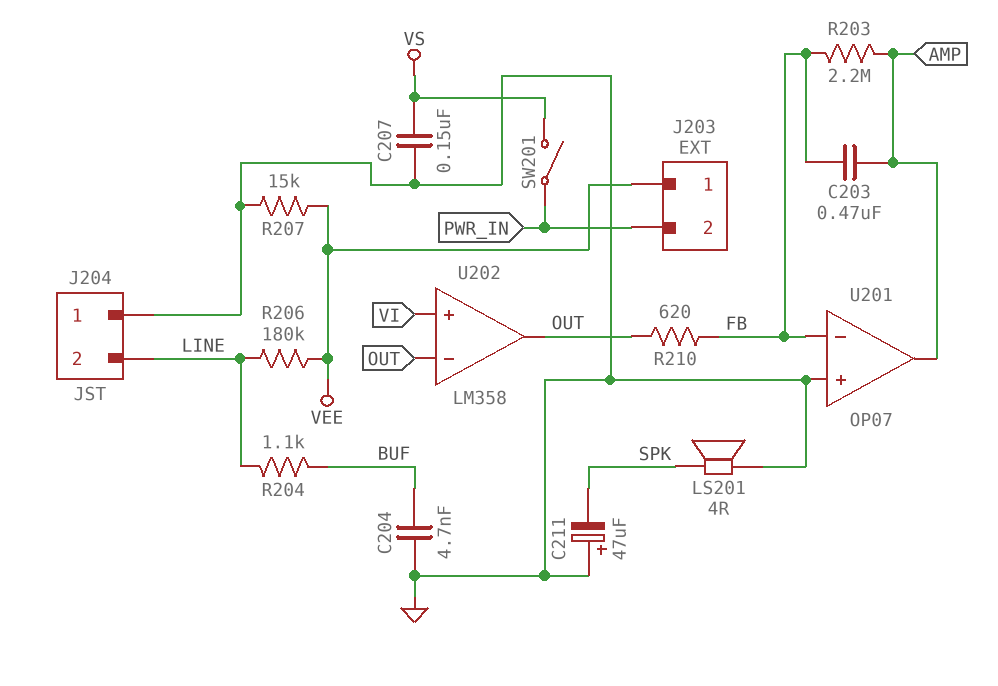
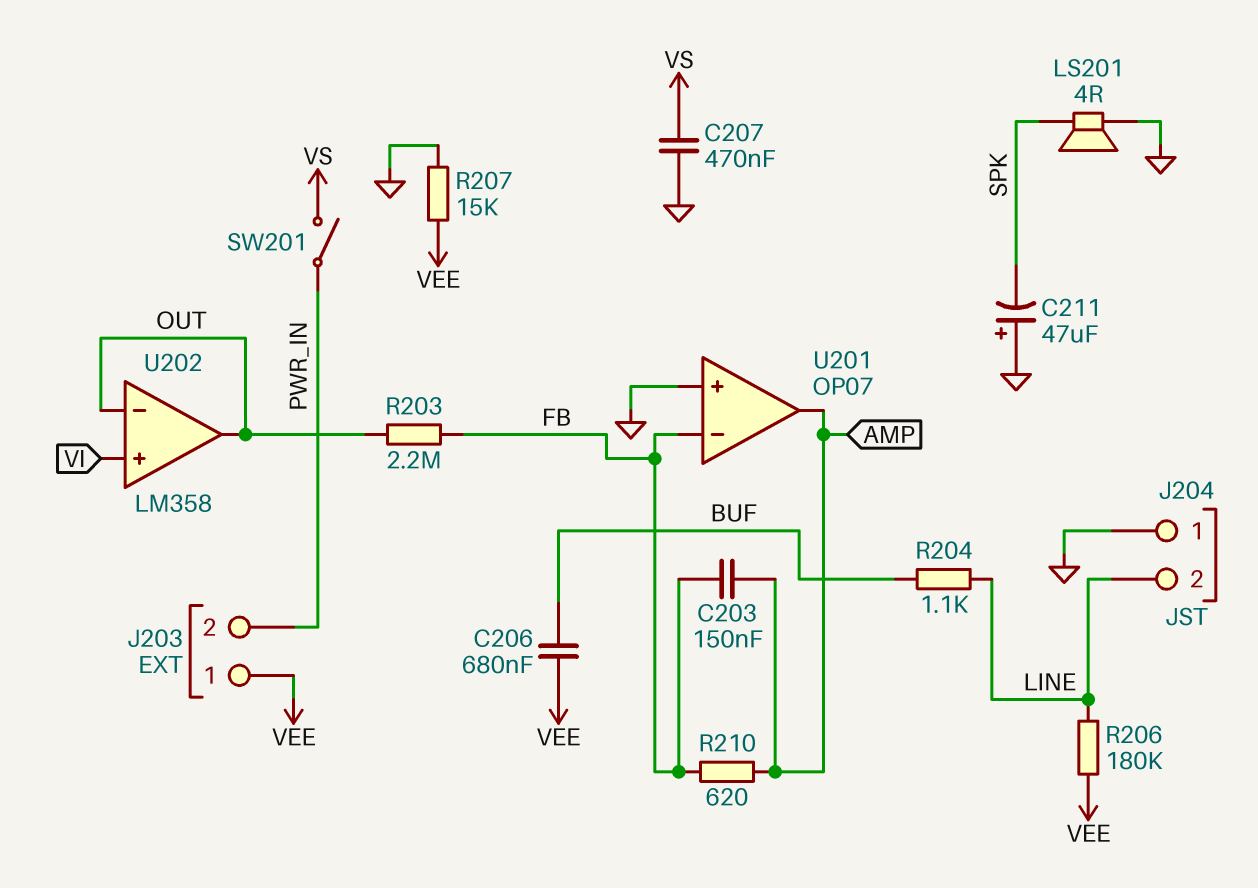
C203: 470nF (AMP, FB) -> 150nF (AMP, FB)
C204: 4.7nF (BUF, GND) -> none
C206: none -> 680nF (BUF, VEE)
C207: 150nF (GND, VS) -> 470nF (GND, VS)
R203: 2.2M (AMP, FB) -> 2.2M (FB, OUT)
R210: 620 (FB, OUT) -> 620 (AMP, FB)

